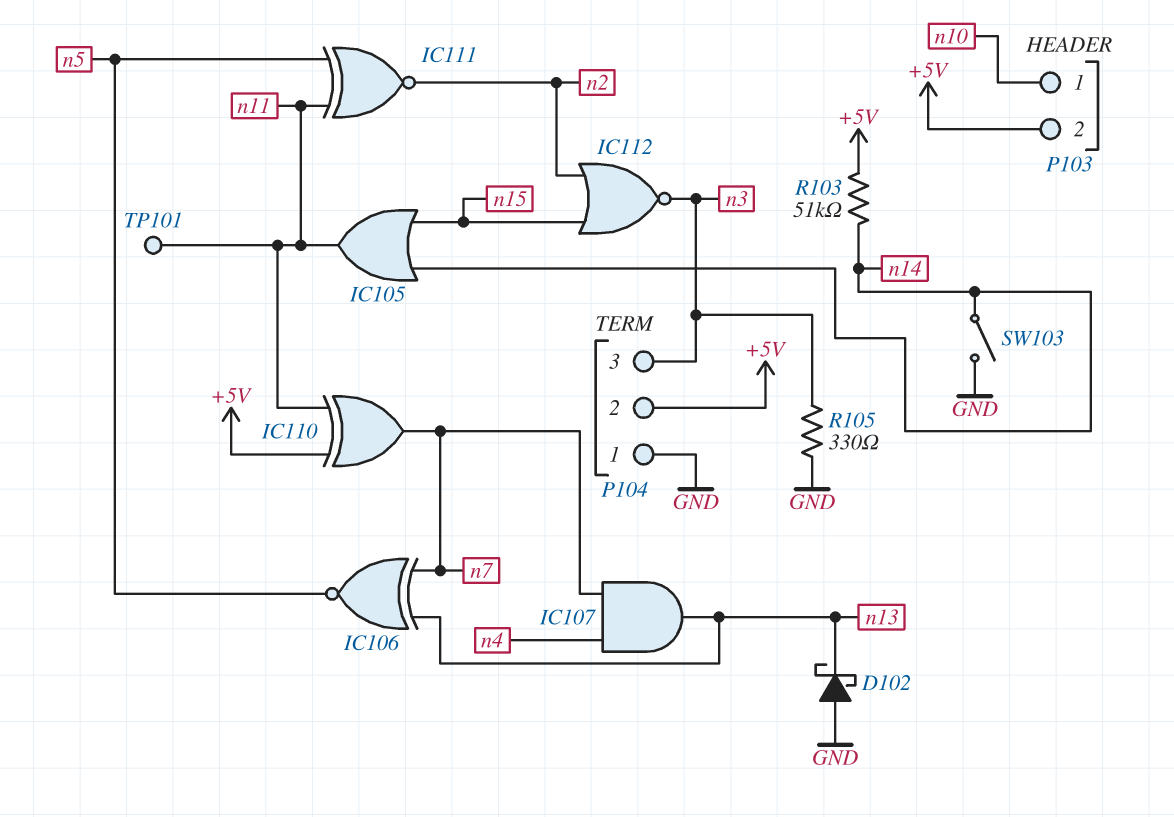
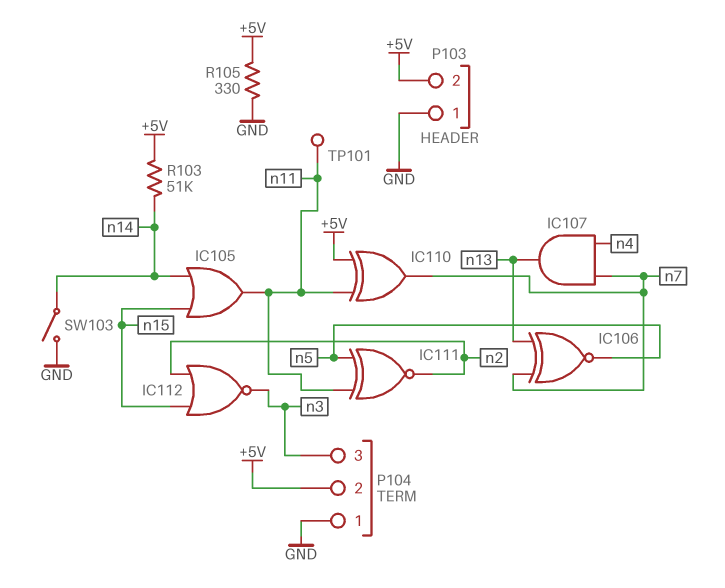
D102: schottky (A GND, K n13) -> none
P103 pin 1: n10 -> GND
R105: 330 (GND, n3) -> 330 (+5V, GND)

